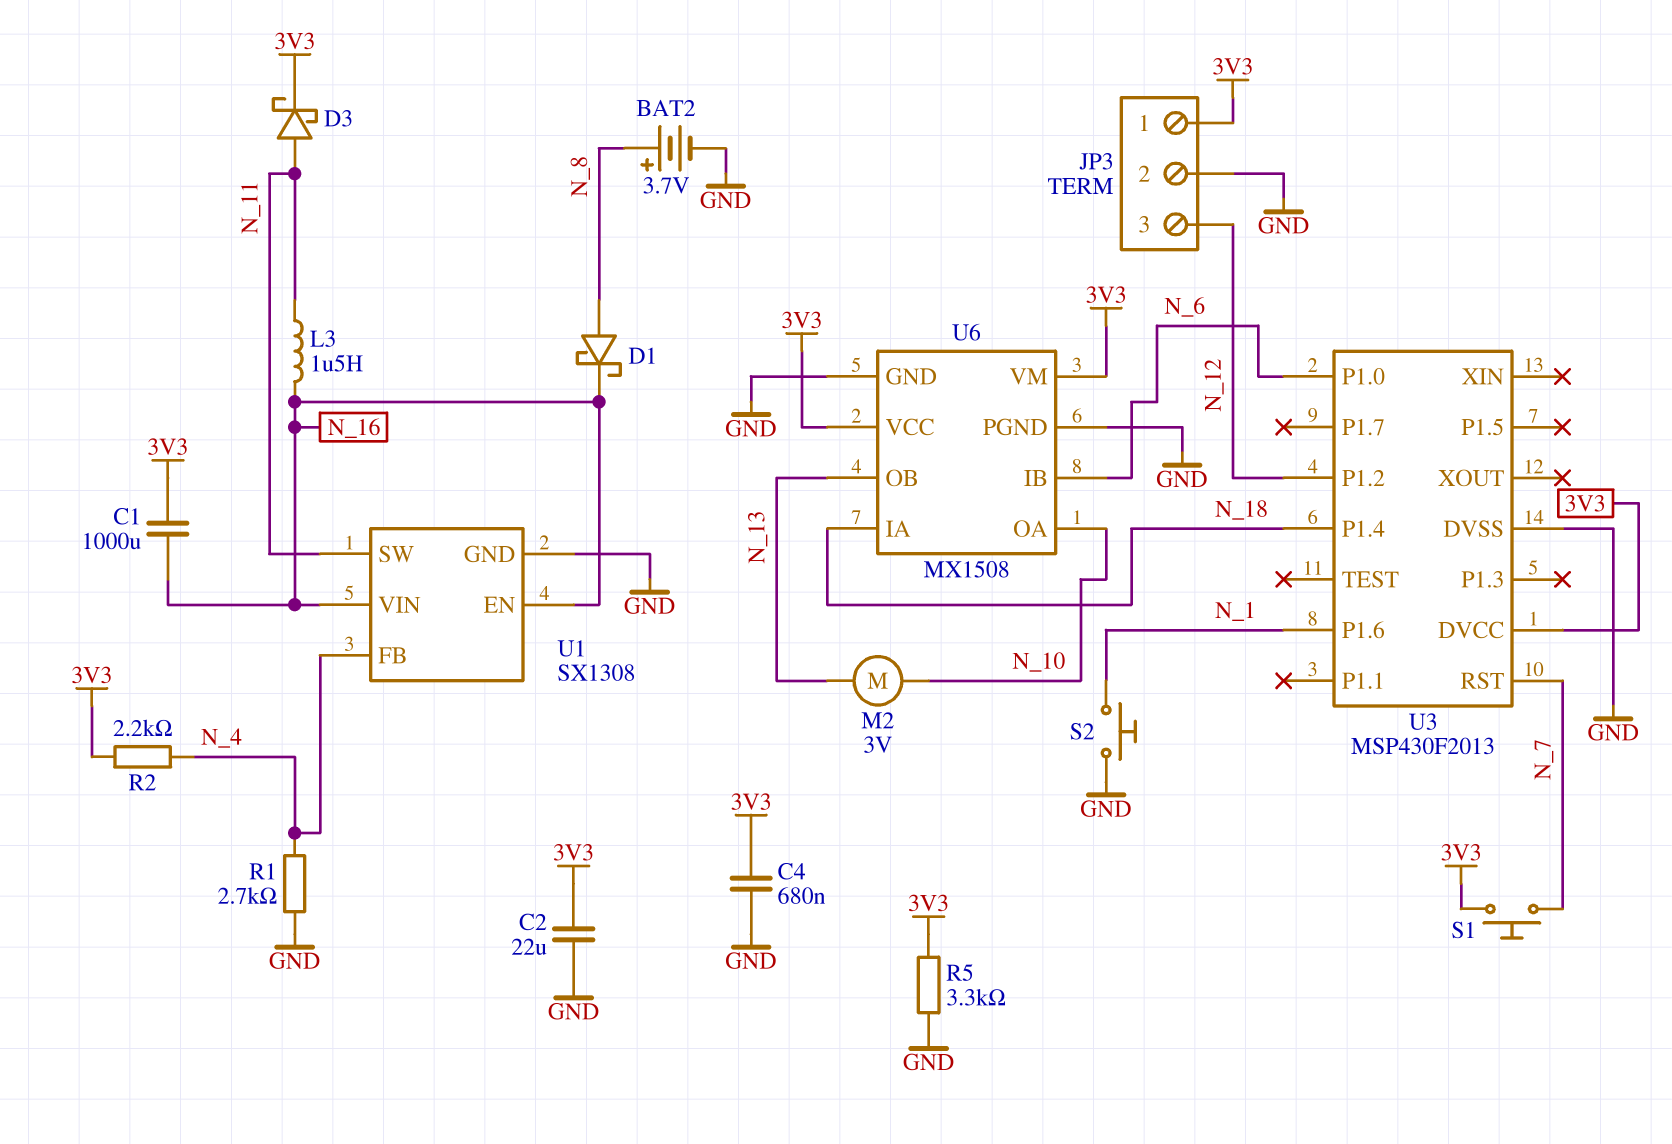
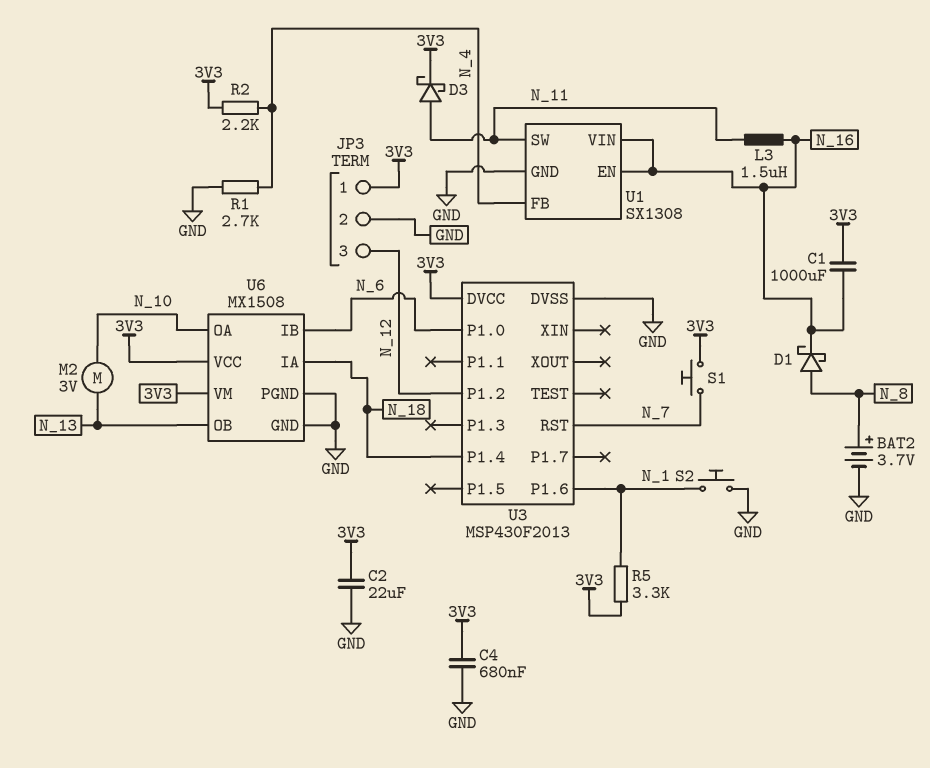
R5: 3.3k (3V3, GND) -> 3.3k (3V3, N_1)

